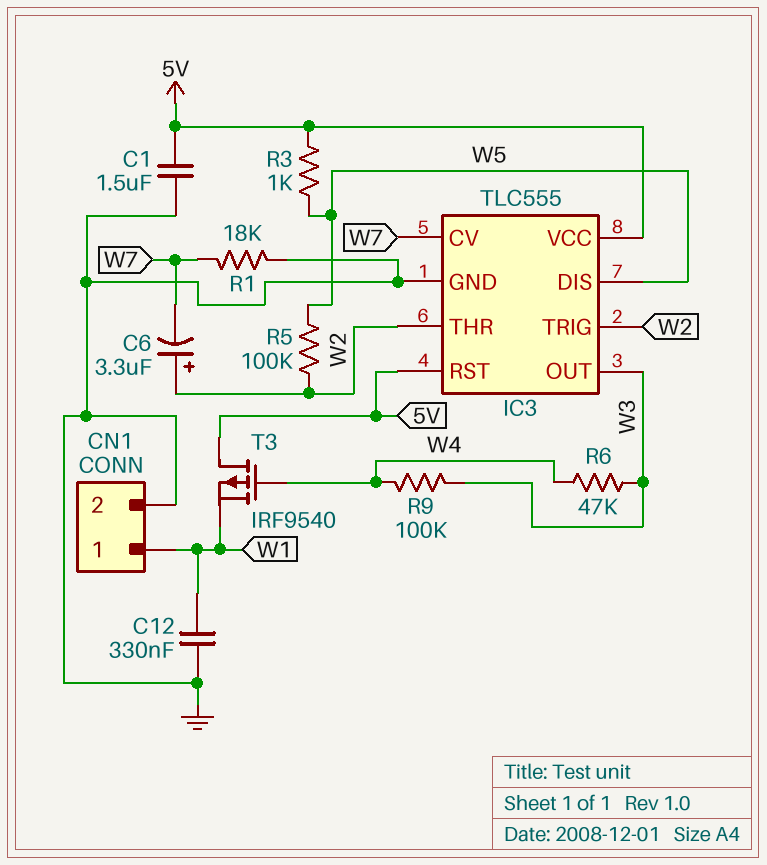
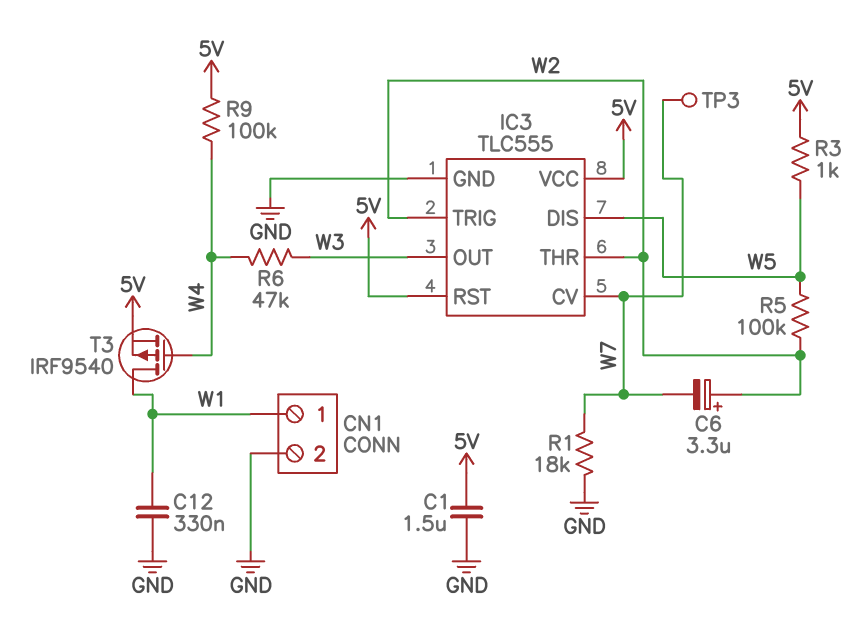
R9: 100k (W3, W4) -> 100k (5V, W4)
T3: PMOS IRF9540 (G W4, D 5V, S W1) -> PMOS IRF9540 (G W4, D W1, S 5V)
TP3: none -> test point (W7)

